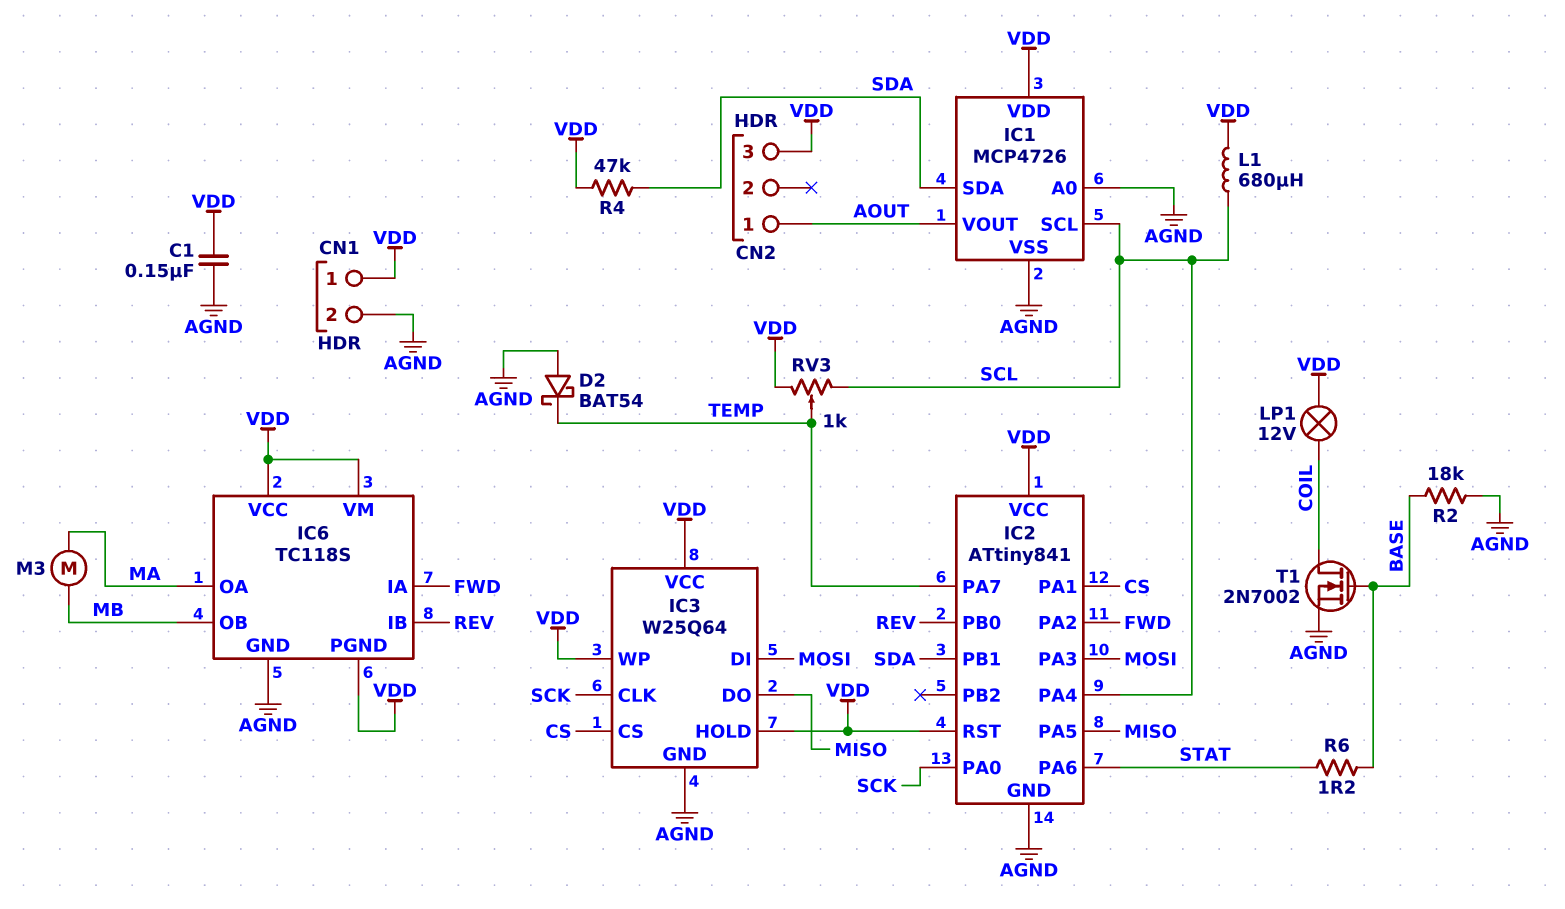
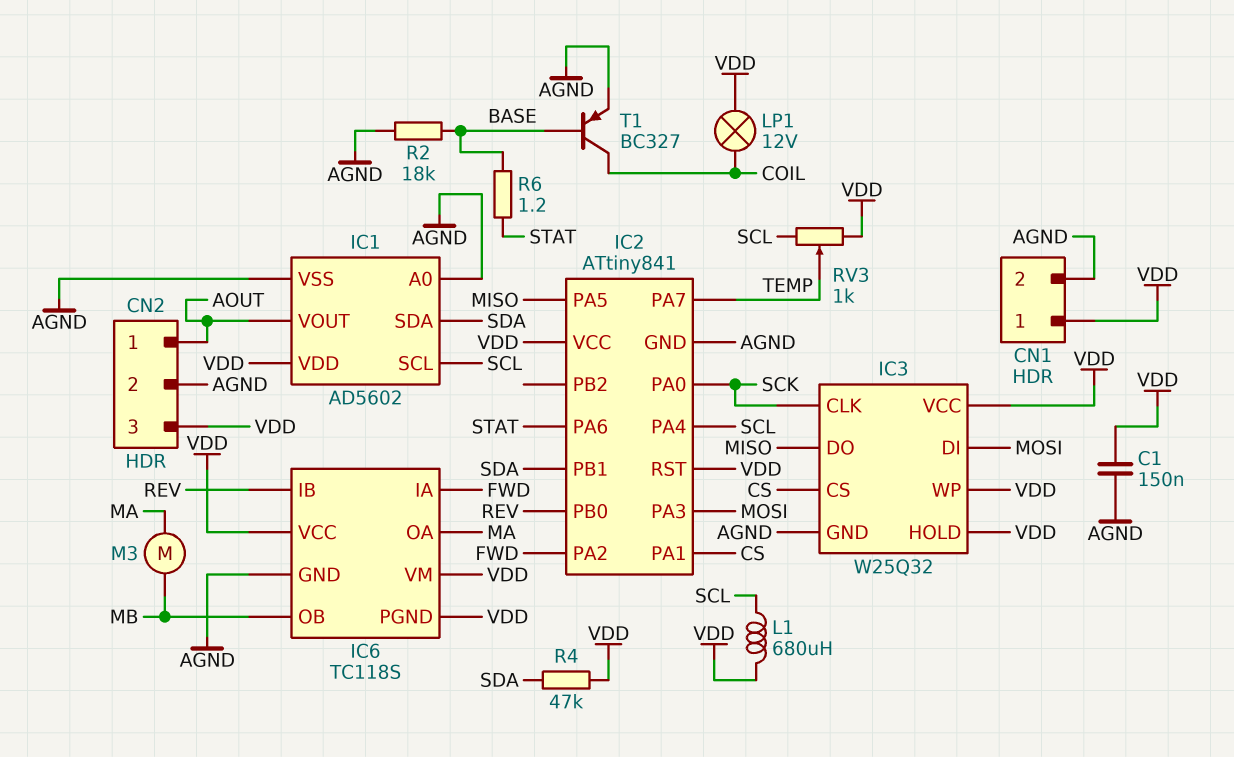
CN2 pin 2: none -> AGND
D2: schottky BAT54 (A AGND, K TEMP) -> none
IC1: MCP4726 -> AD5602
IC3: W25Q64 -> W25Q32
T1: NMOS 2N7002 (G BASE, D COIL, S AGND) -> PNP BC327 (B BASE, C COIL, E AGND)

